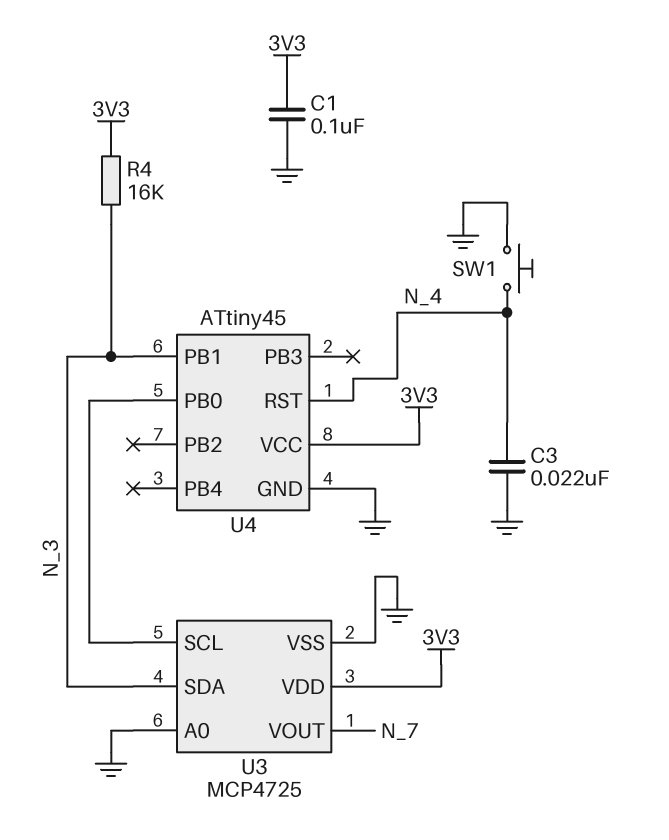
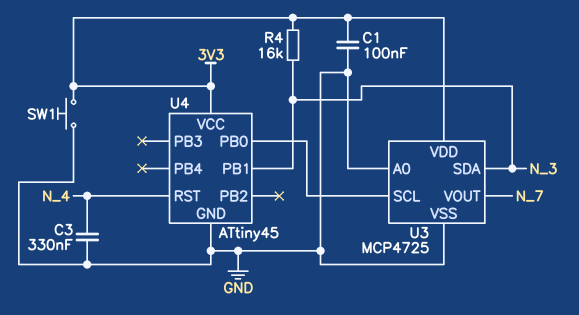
C3: 22nF (GND, N_4) -> 330nF (GND, N_4)
SW1: button (GND, N_4) -> button (3V3, GND)

